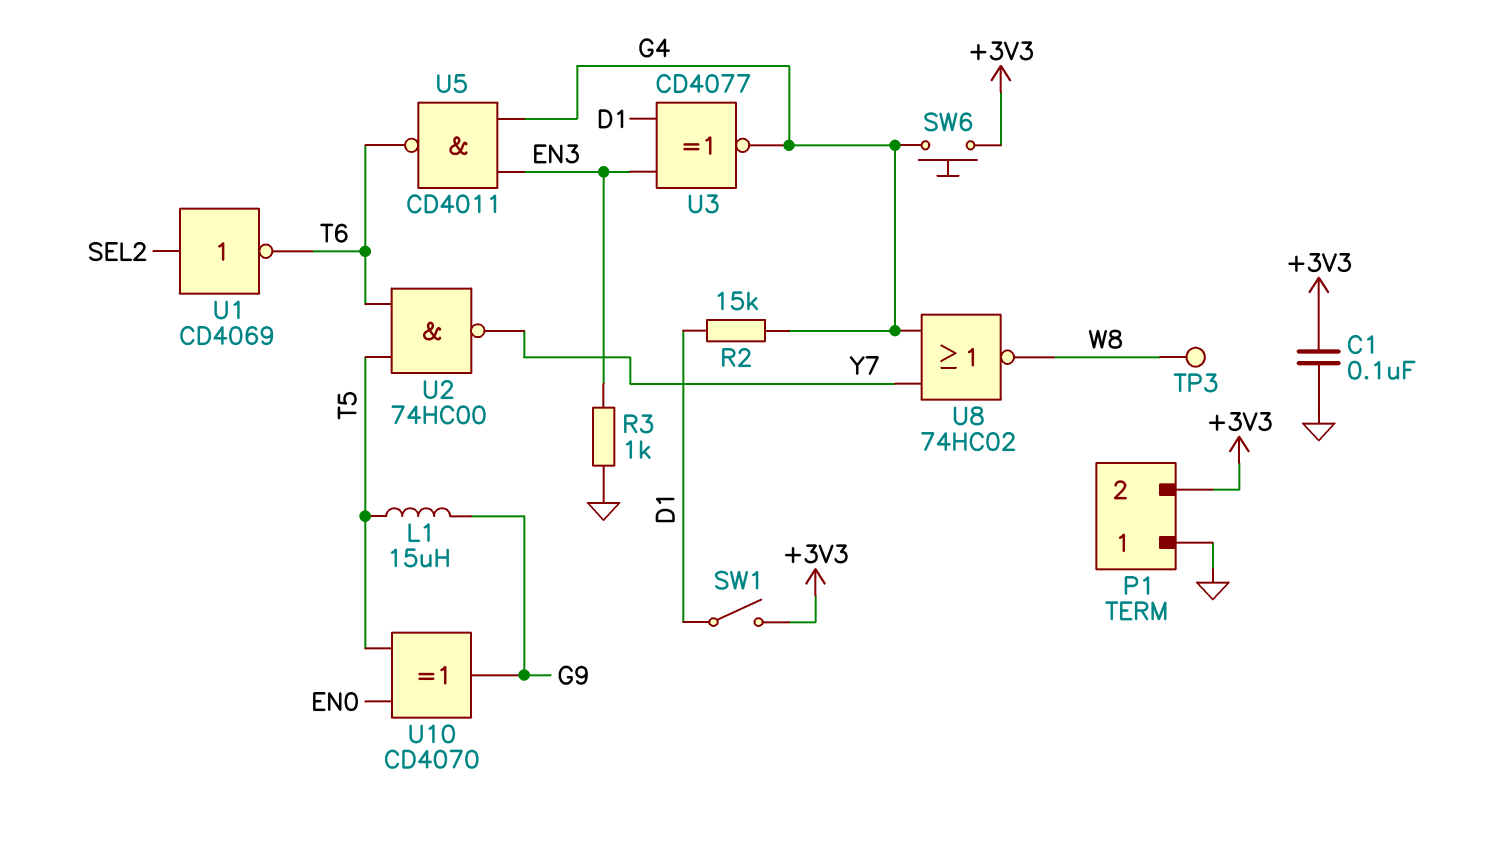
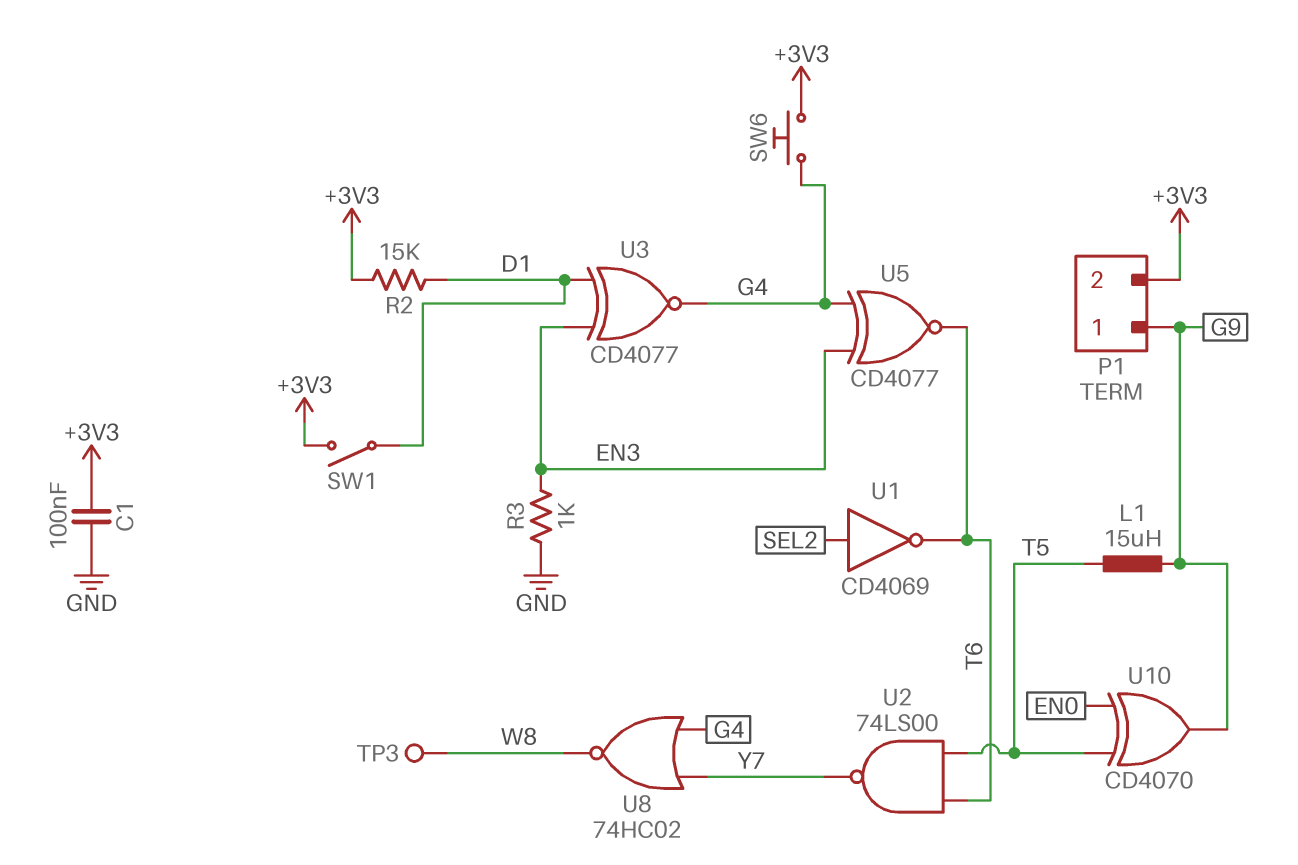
P1 pin 1: GND -> G9
R2: 15k (D1, G4) -> 15k (+3V3, D1)
U2: NAND 74HC00 (in T5, in T6, out Y7) -> NAND 74LS00 (in T5, in T6, out Y7)
U5: NAND CD4011 (in EN3, in G4, out T6) -> XNOR CD4077 (in EN3, in G4, out T6)

